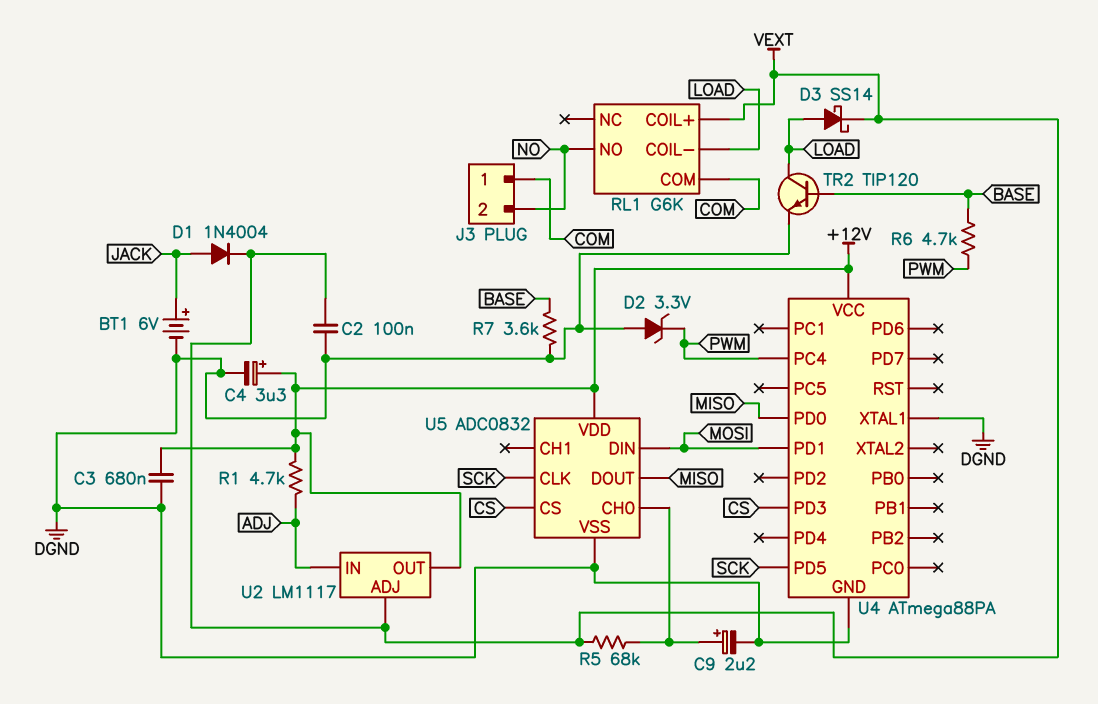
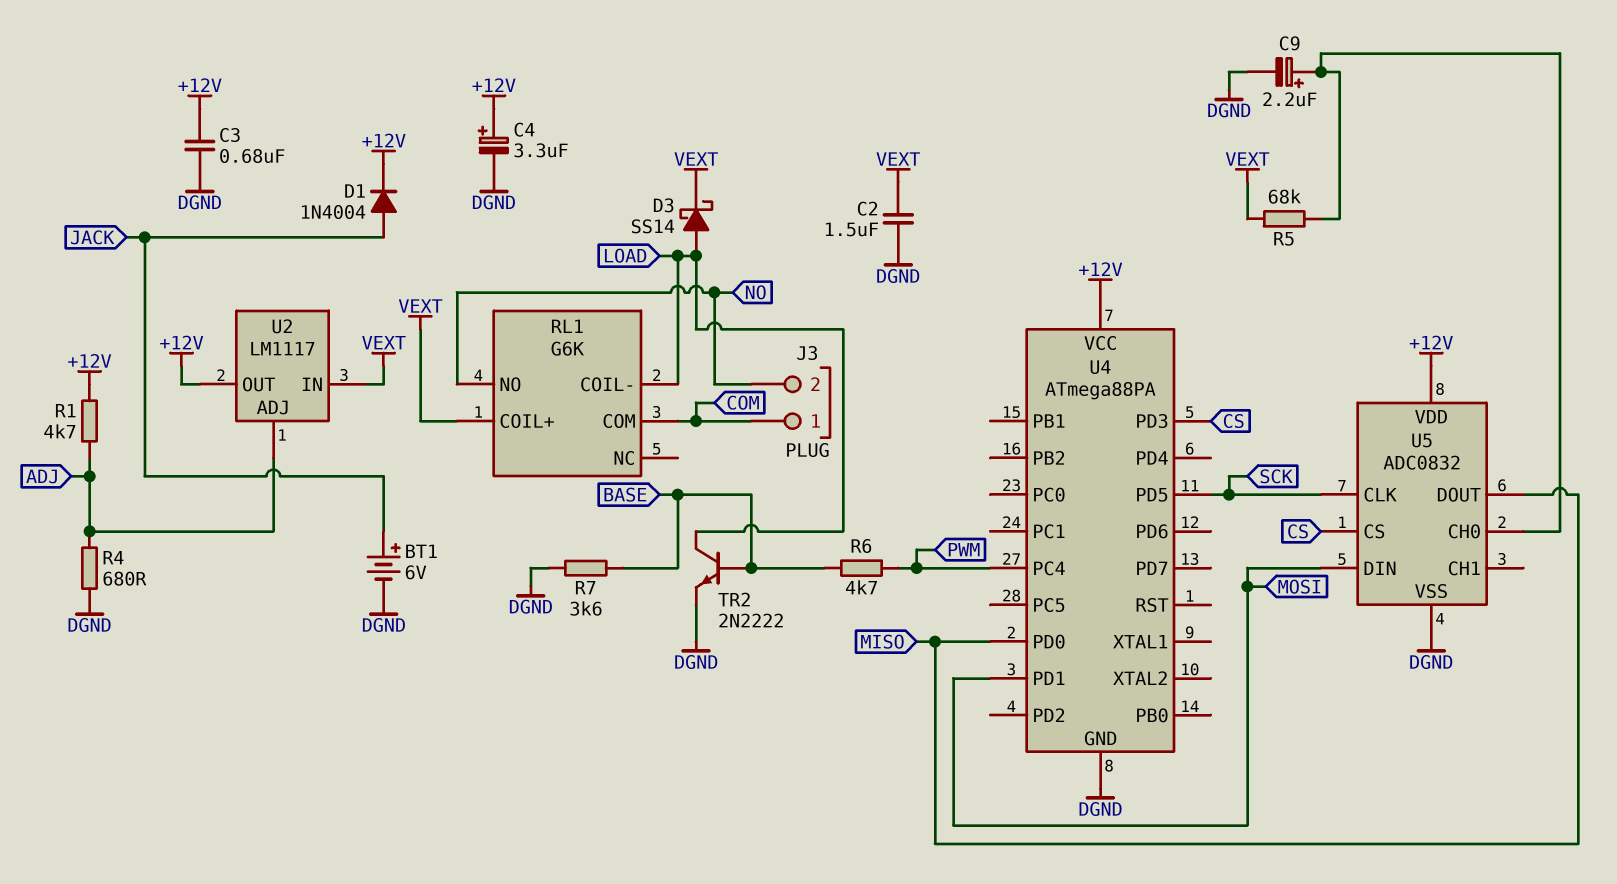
C2: 100nF (DGND, VEXT) -> 1.5uF (DGND, VEXT)
D1: diode 1N4004 (A JACK, K VEXT) -> diode 1N4004 (A JACK, K +12V)
D2: zener 3.3V (A DGND, K PWM) -> none
R4: none -> 680 (ADJ, DGND)
TR2: NPN TIP120 (B BASE, C LOAD, E DGND) -> NPN 2N2222 (B BASE, C LOAD, E DGND)
U2 pin ADJ: VEXT -> ADJ
U2 pin IN: ADJ -> VEXT
U4 pin XTAL1: DGND -> none

